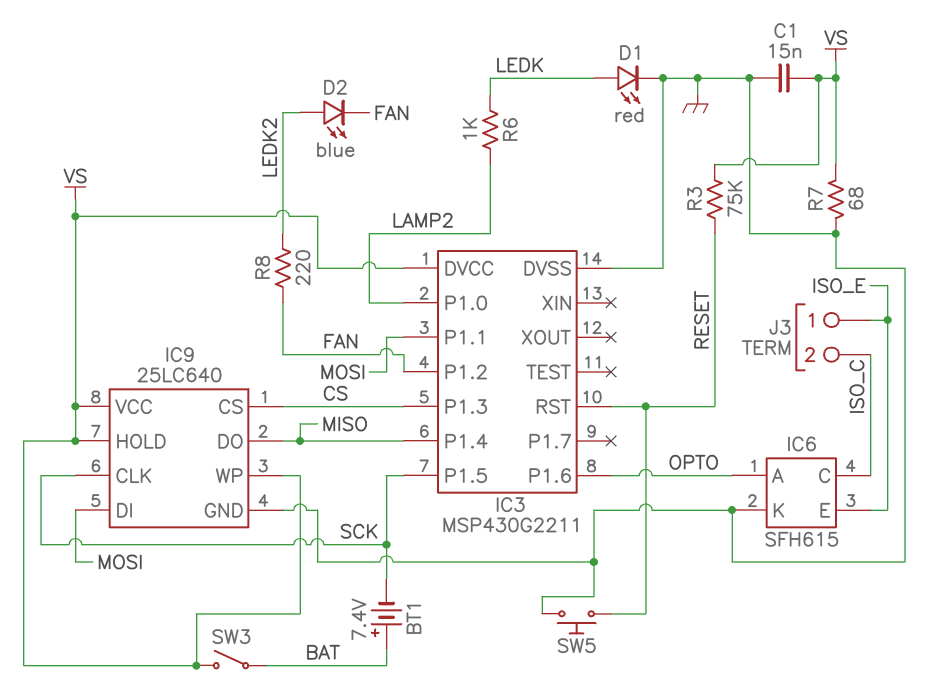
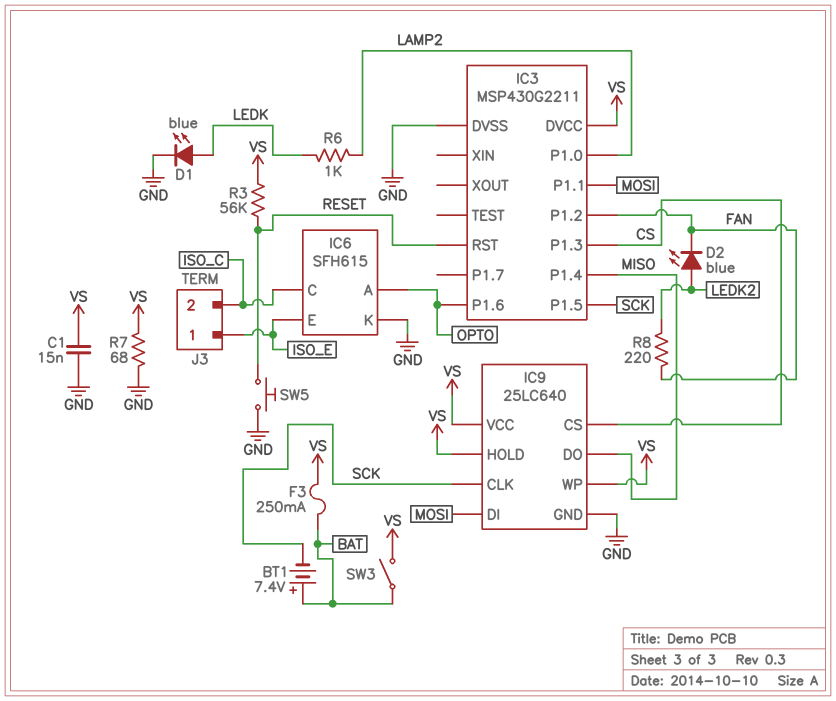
D1: LED red (A LEDK, K GND) -> LED blue (A LEDK, K GND)
F3: none -> 250mA (BAT, VS)
R3: 75k (RESET, VS) -> 56k (RESET, VS)

